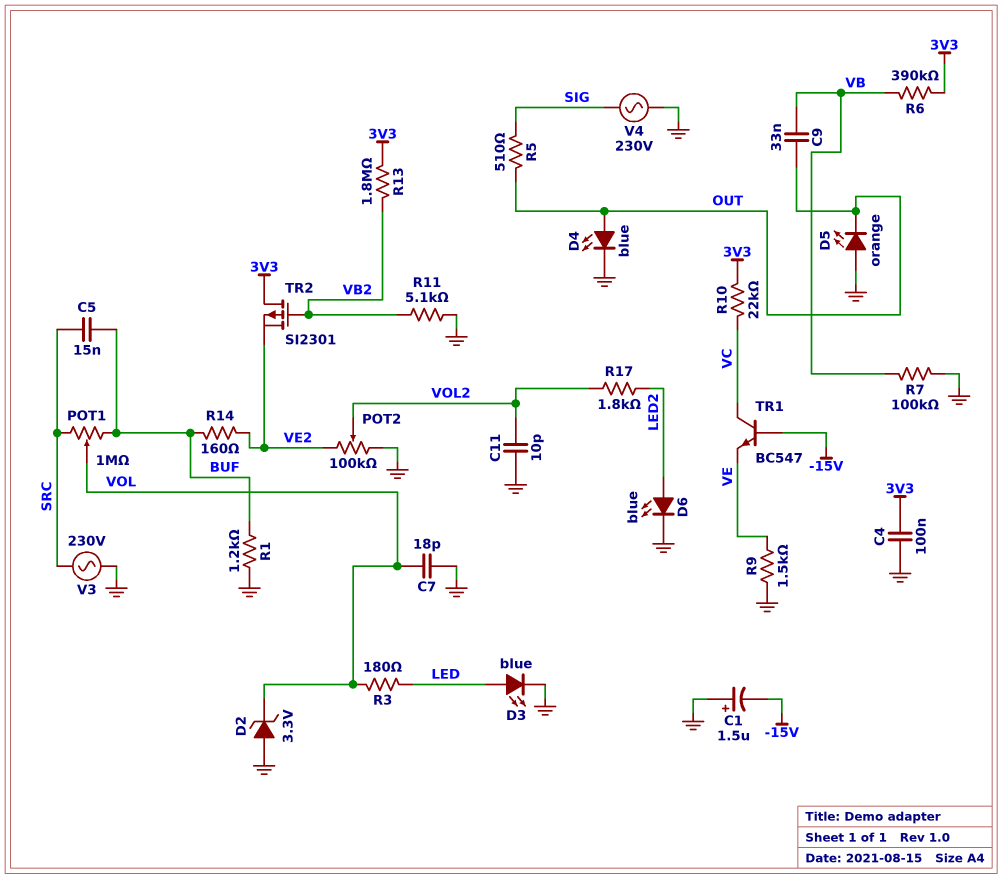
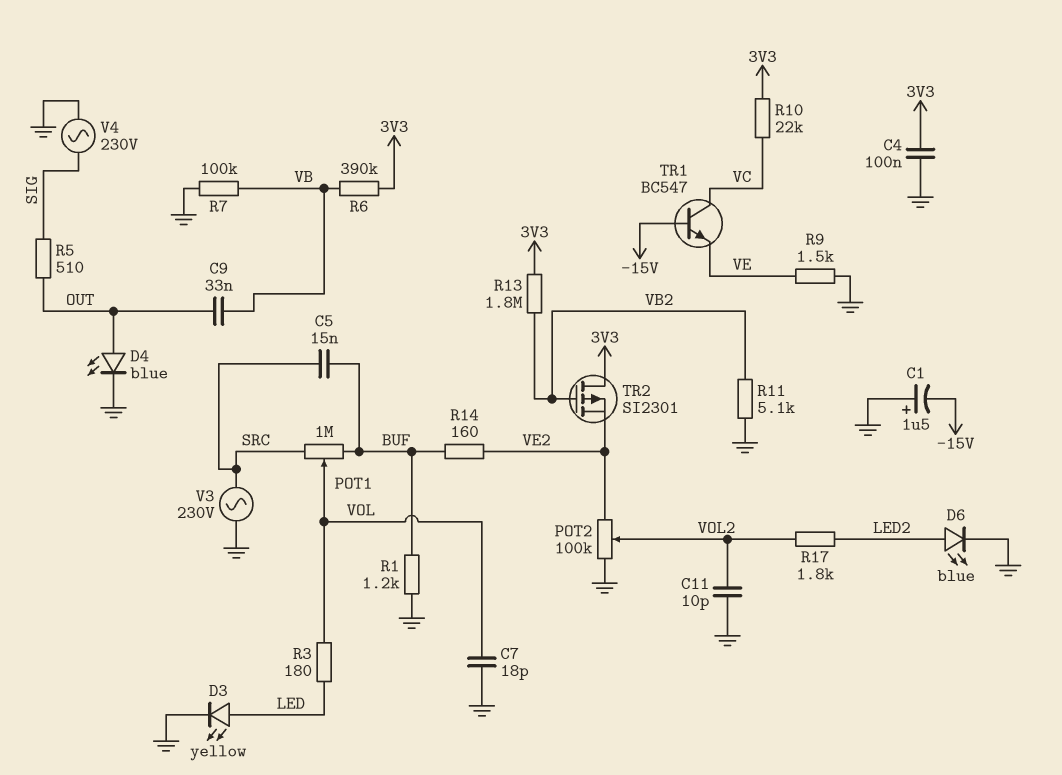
D2: zener 3.3V (A GND, K VOL) -> none
D3: LED blue (A LED, K GND) -> LED yellow (A LED, K GND)
D5: LED orange (A GND, K OUT) -> none

